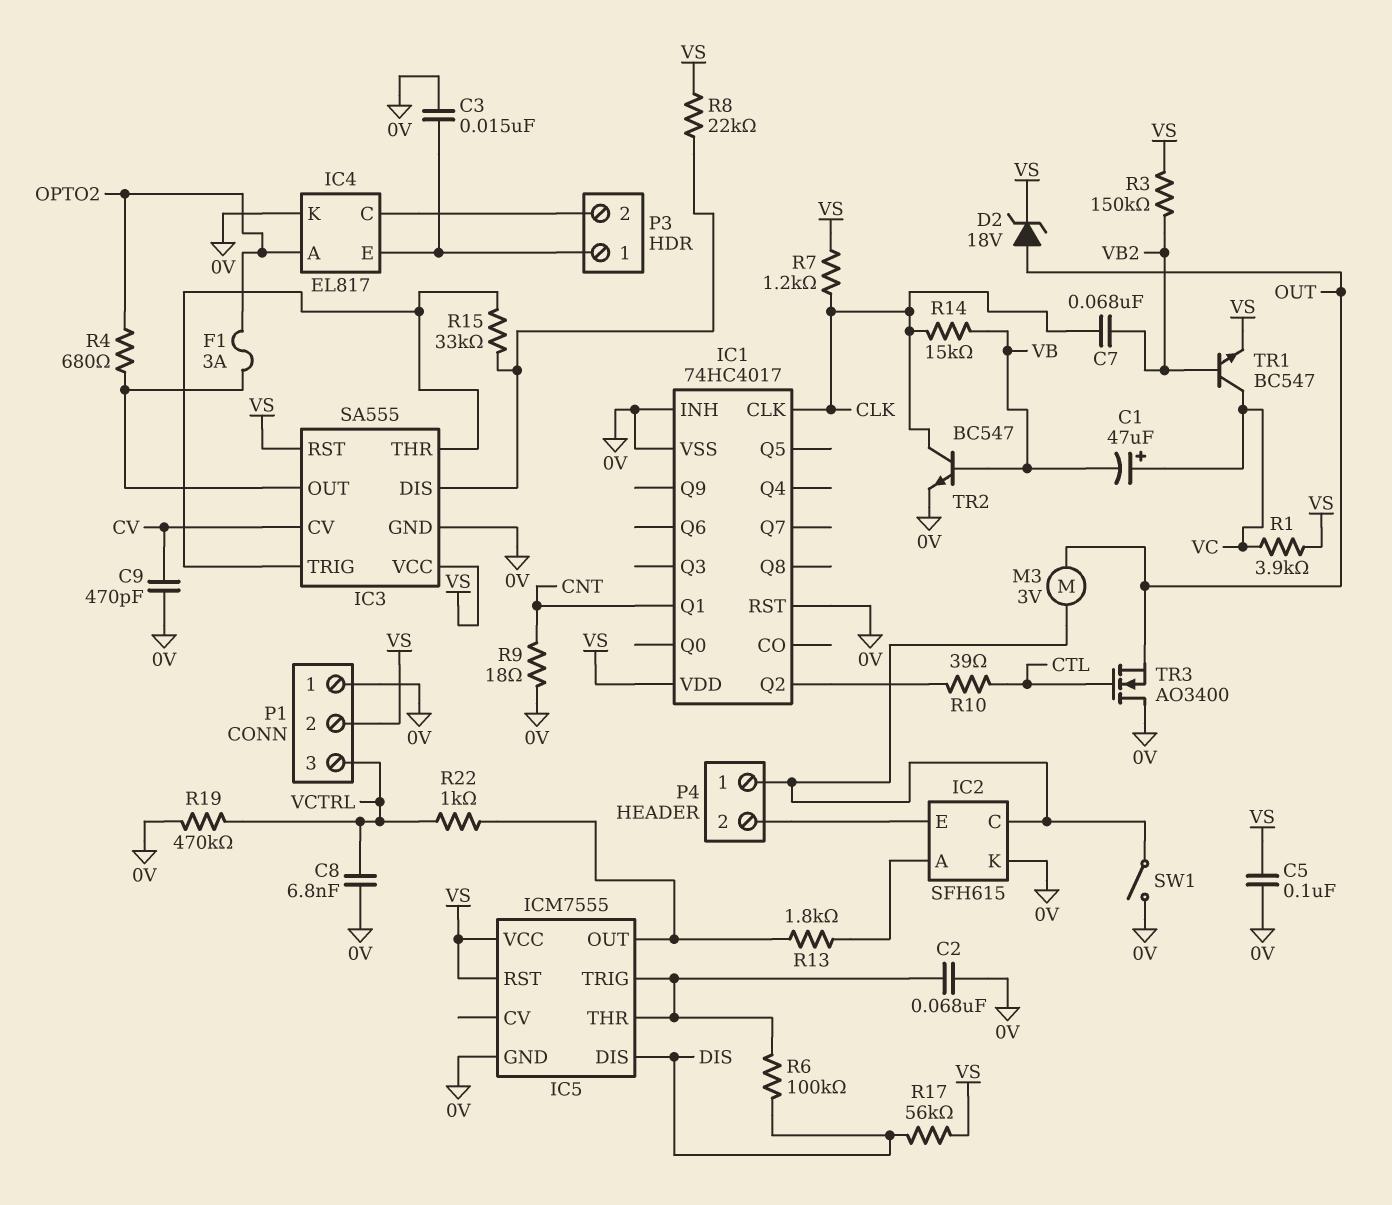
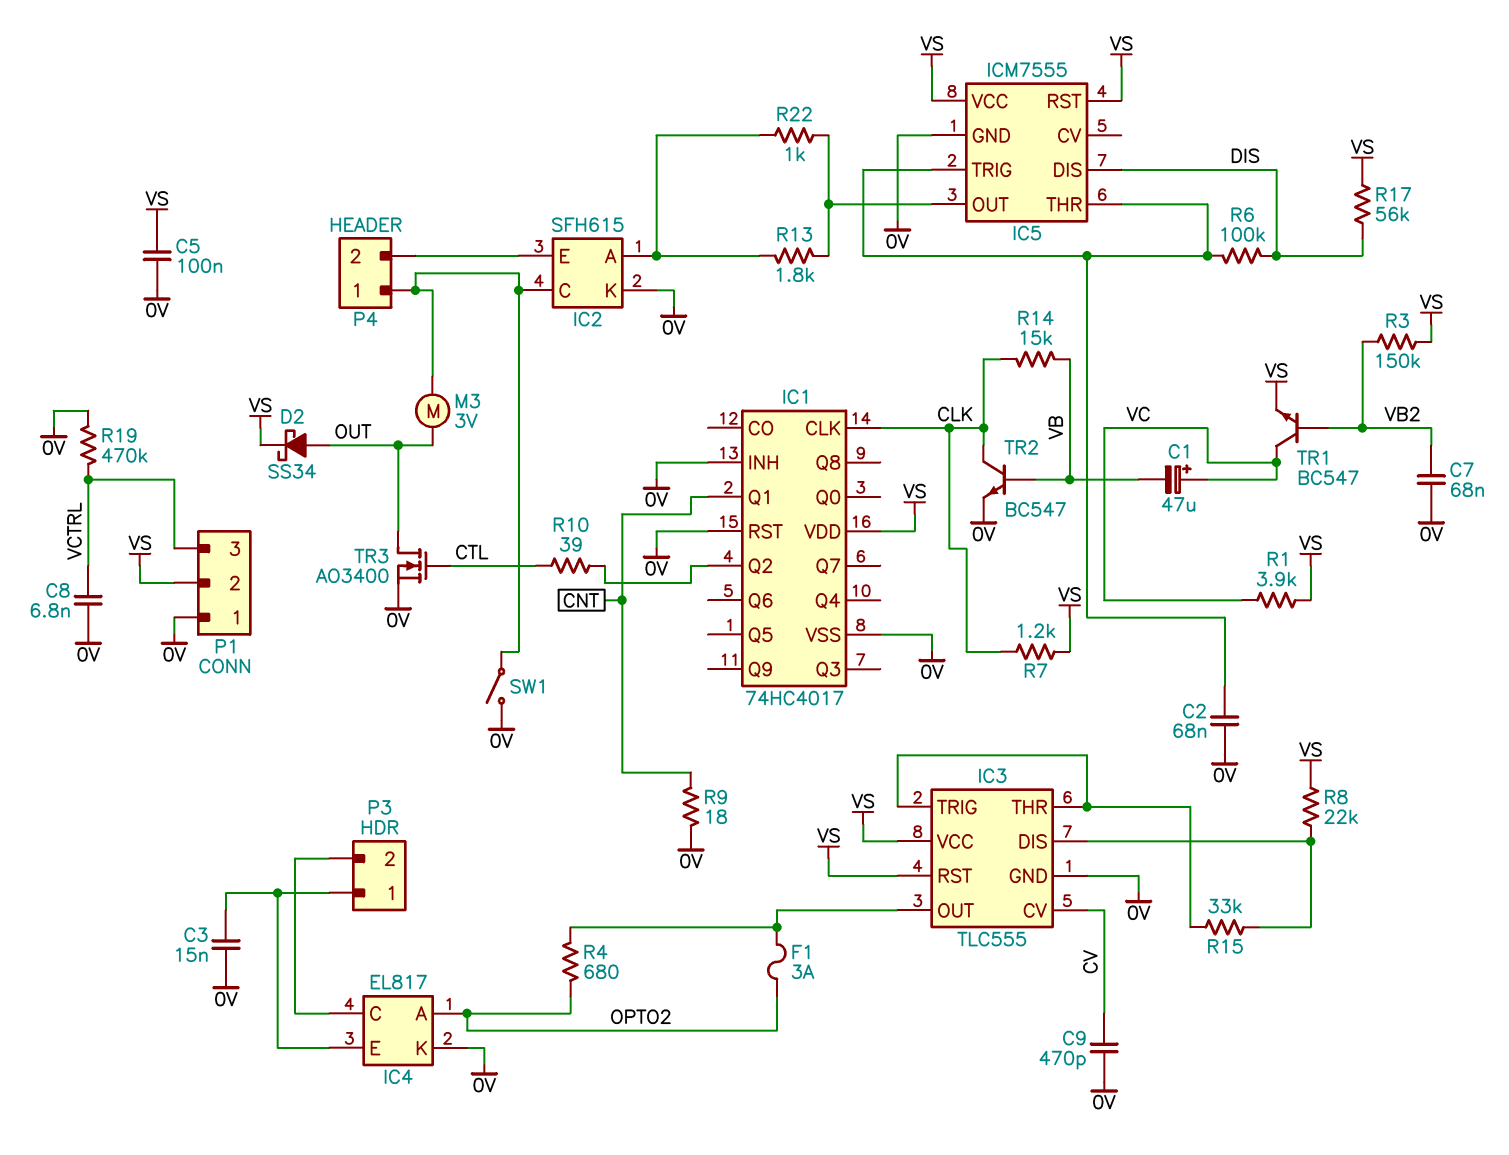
C7: 68nF (CLK, VB2) -> 68nF (0V, VB2)
D2: zener 18V (A OUT, K VS) -> schottky SS34 (A OUT, K VS)
IC3: SA555 -> TLC555
R22: 1k (IC5/OUT, VCTRL) -> 1k (IC2/A, IC5/OUT)
TR3: NMOS AO3400 (G CTL, D 0V, S OUT) -> NMOS AO3400 (G CTL, D OUT, S 0V)

